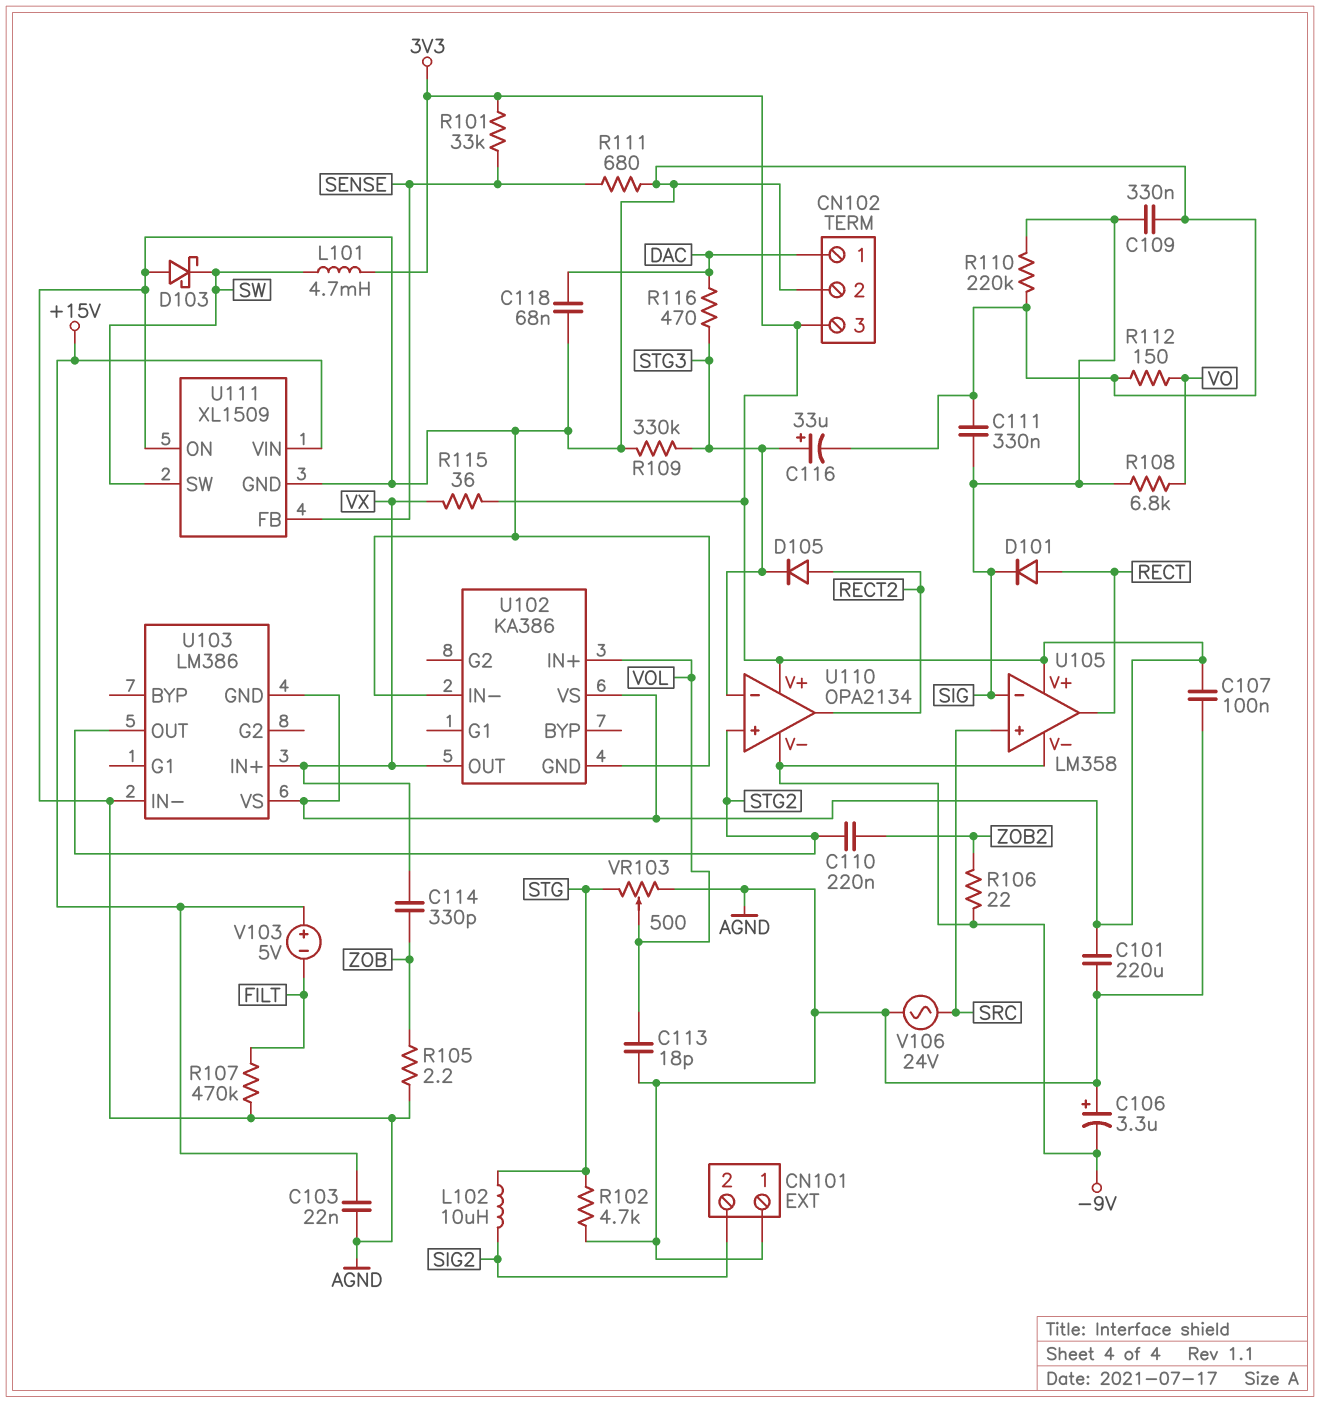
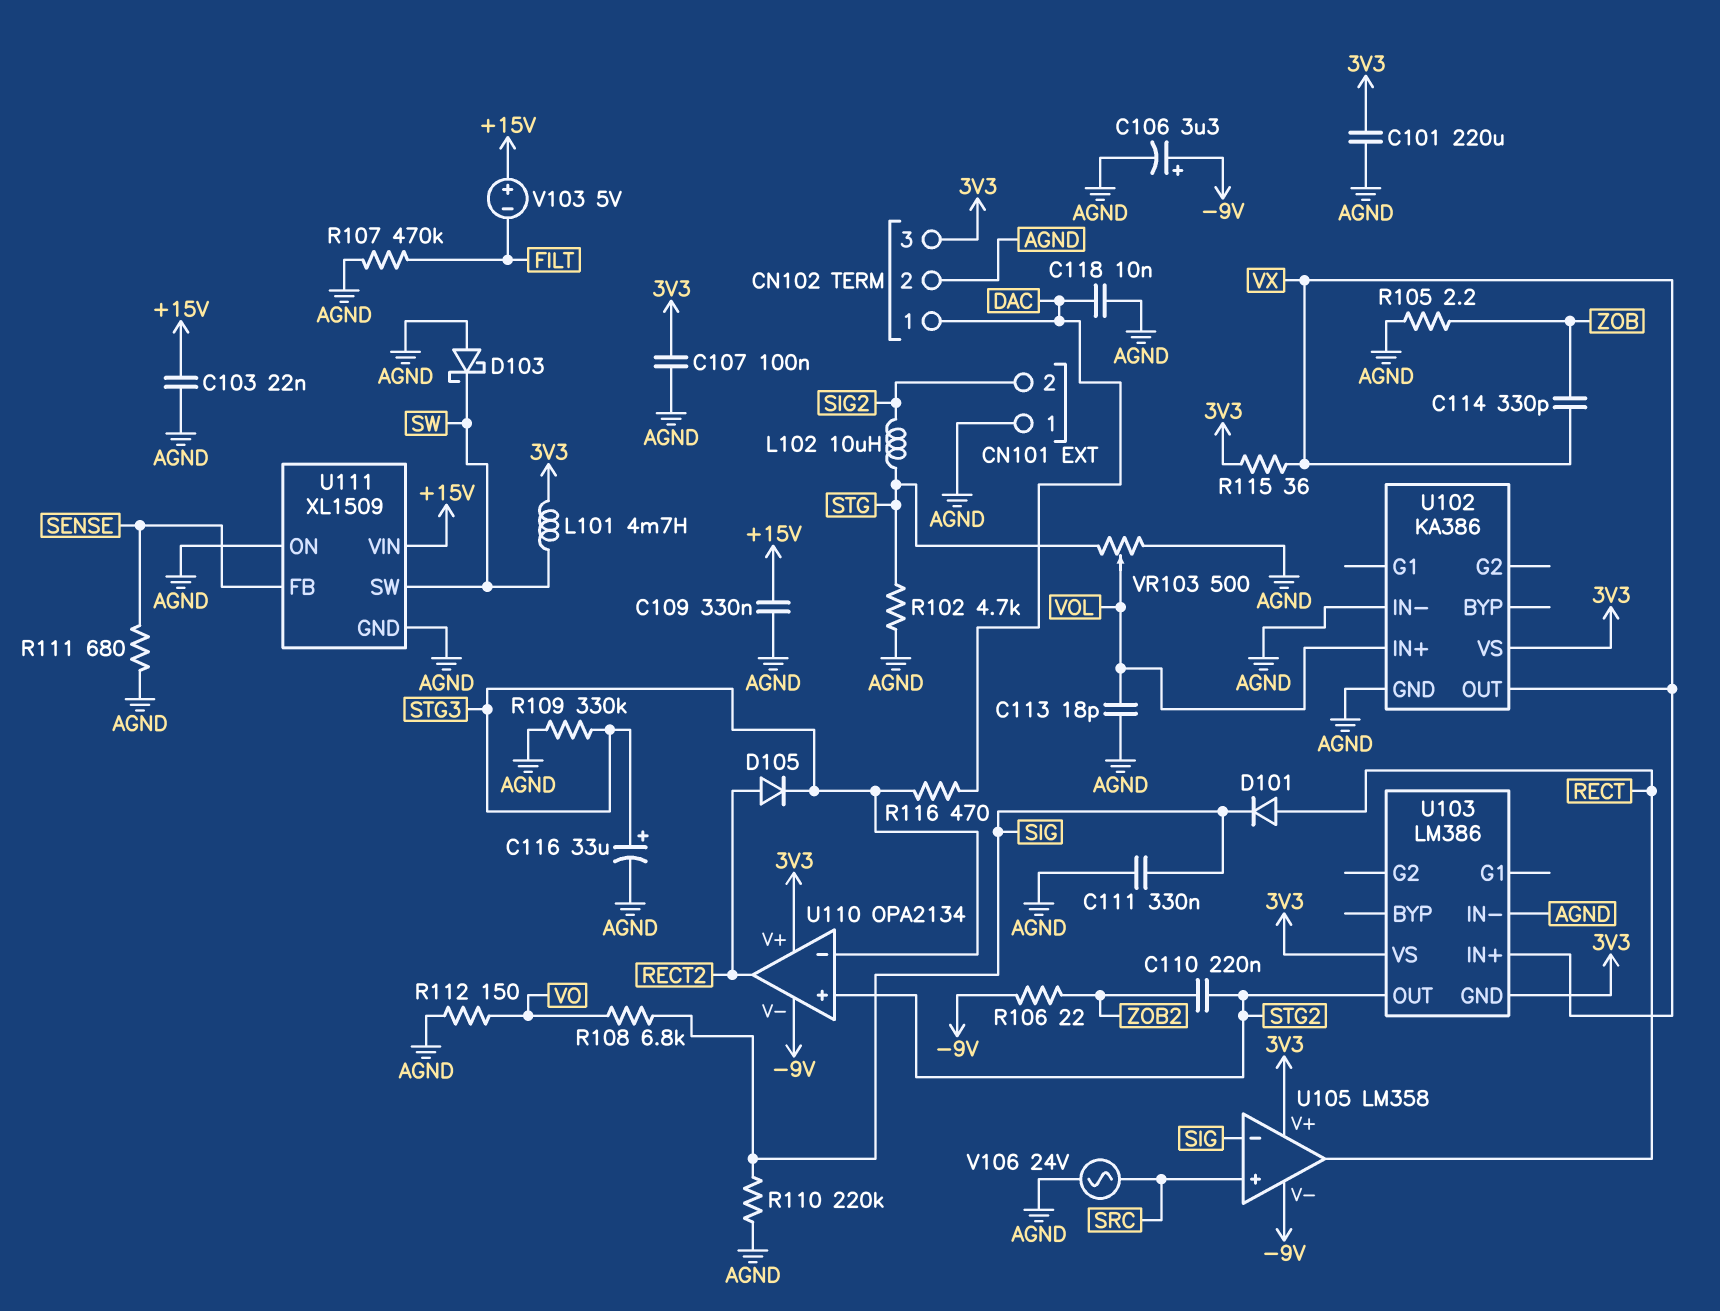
C106: 3.3uF (plus AGND, minus -9V) -> 3.3uF (plus -9V, minus AGND)
C109: 330nF (AGND, SIG) -> 330nF (+15V, AGND)
C118: 68nF (AGND, DAC) -> 10nF (AGND, DAC)
R101: 33k (3V3, SENSE) -> none

